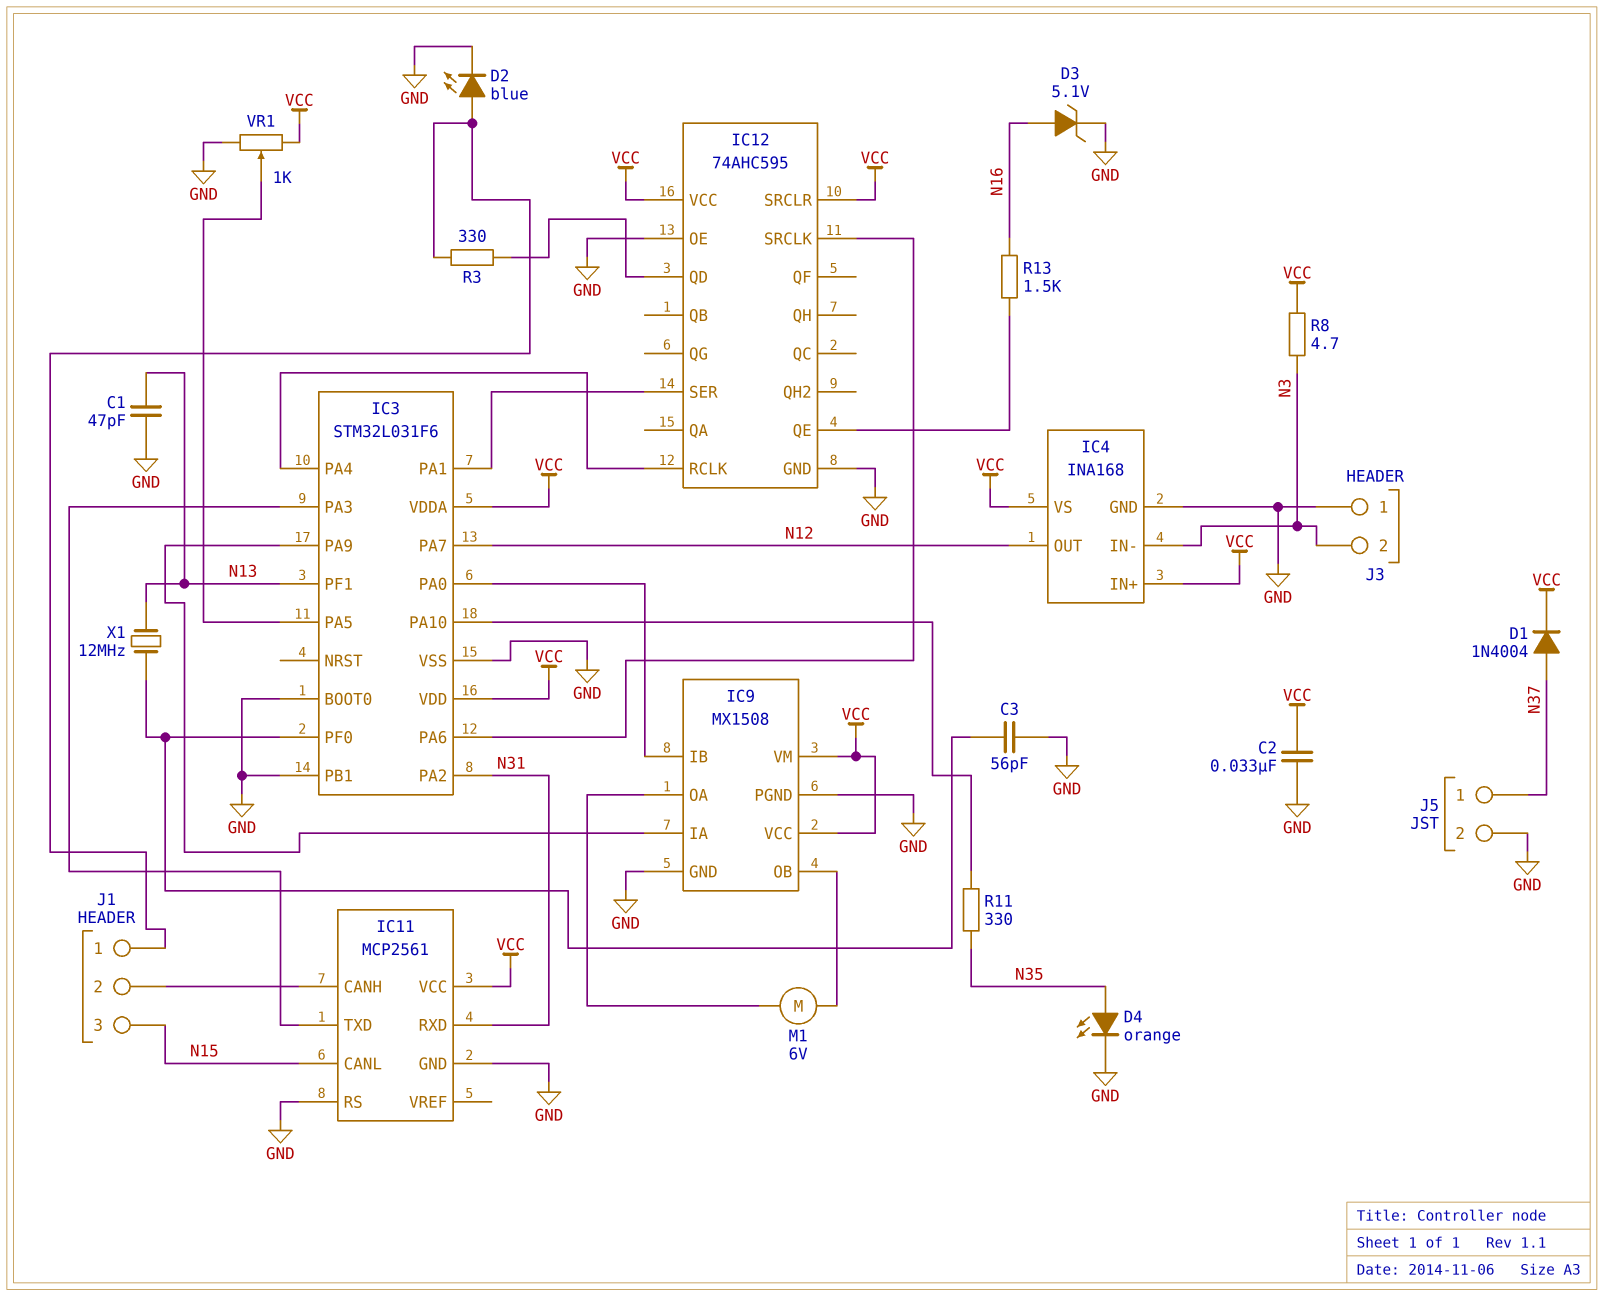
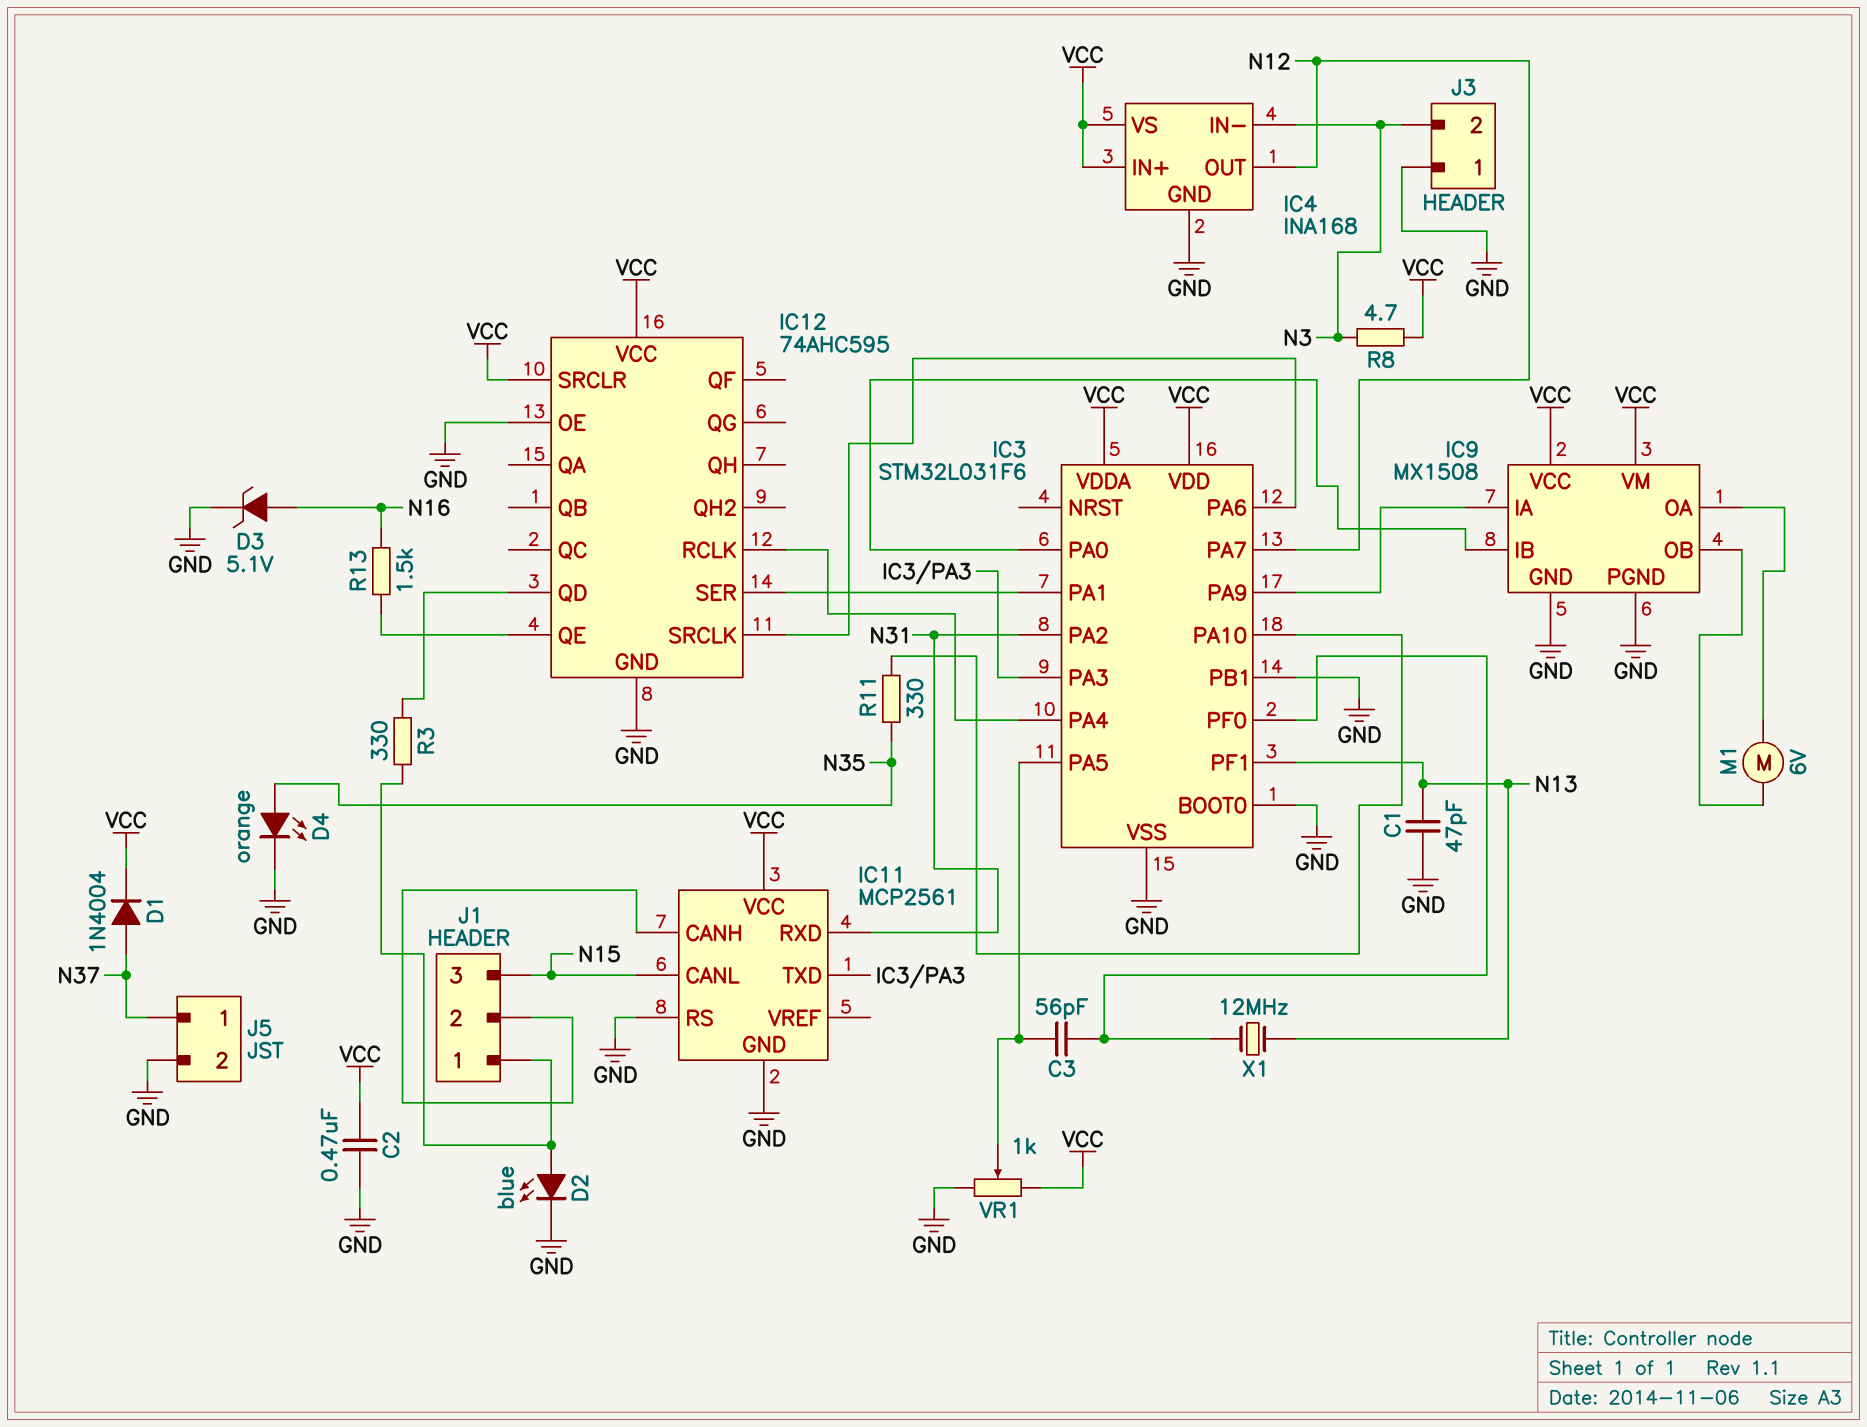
C2: 33nF (GND, VCC) -> 470nF (GND, VCC)
C3: 56pF (GND, IC3/PF0) -> 56pF (IC3/PA5, IC3/PF0)

